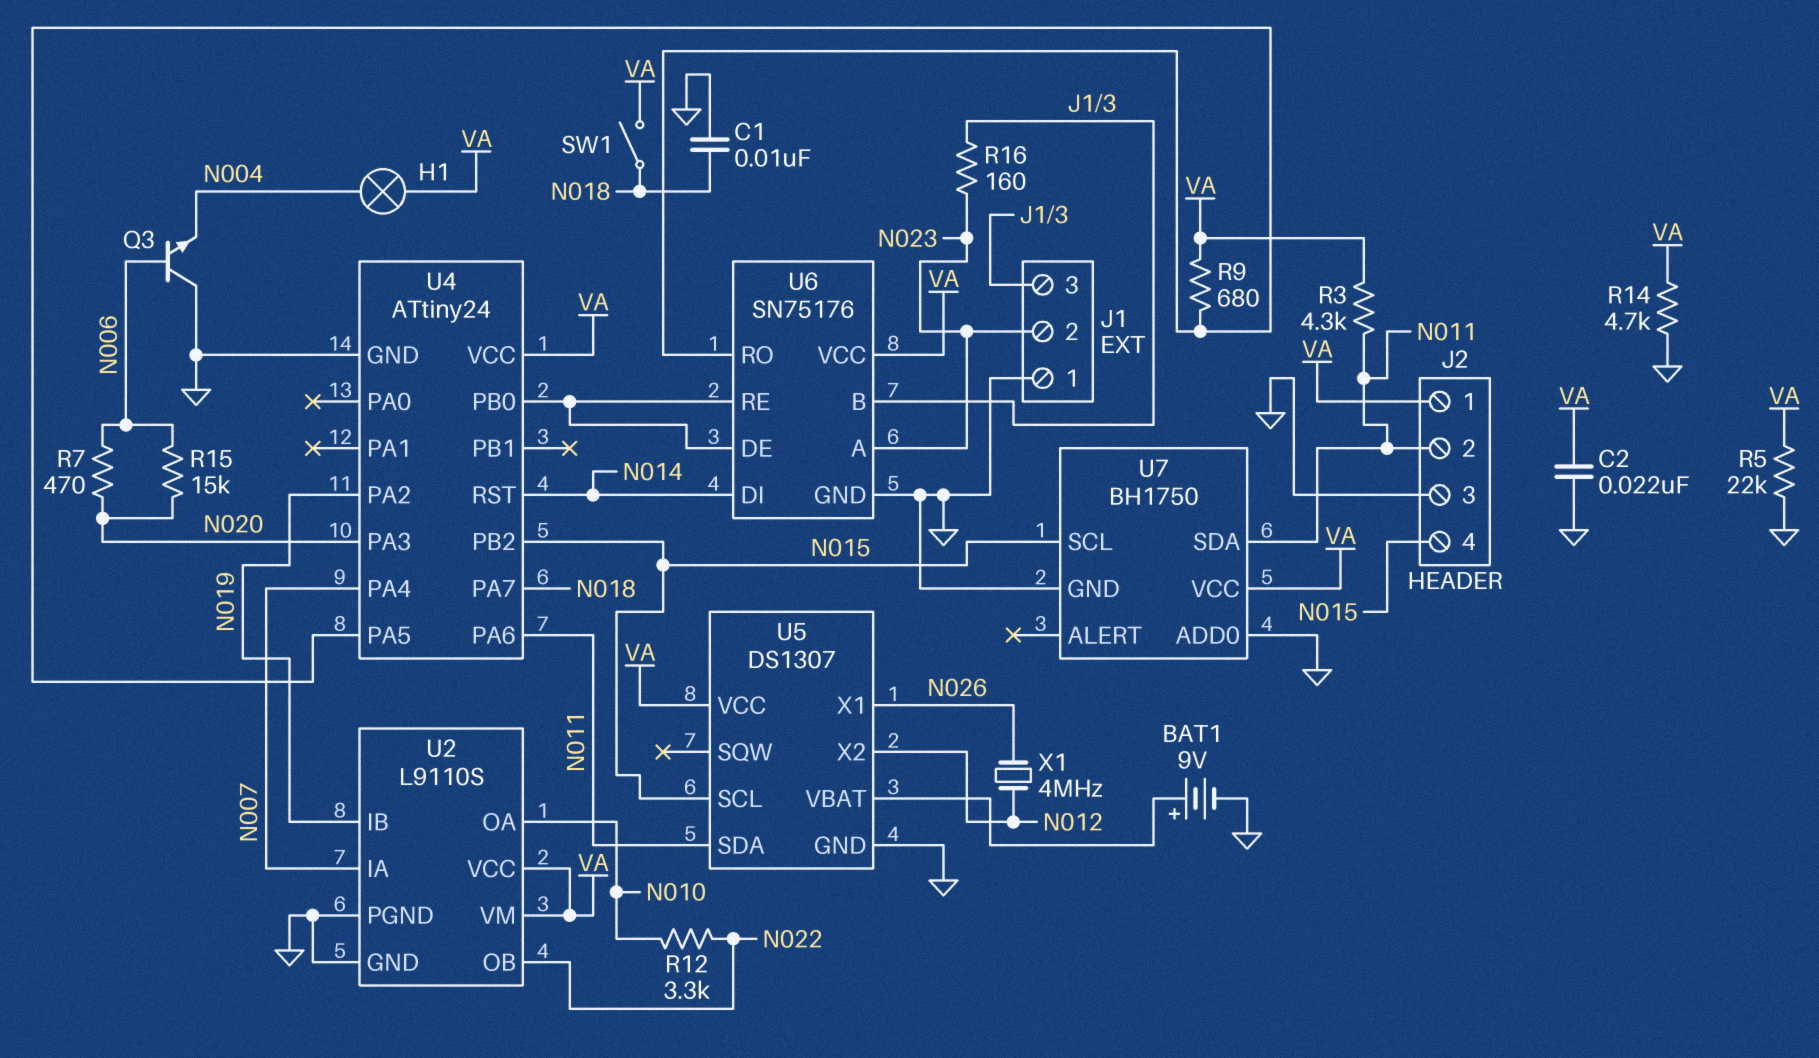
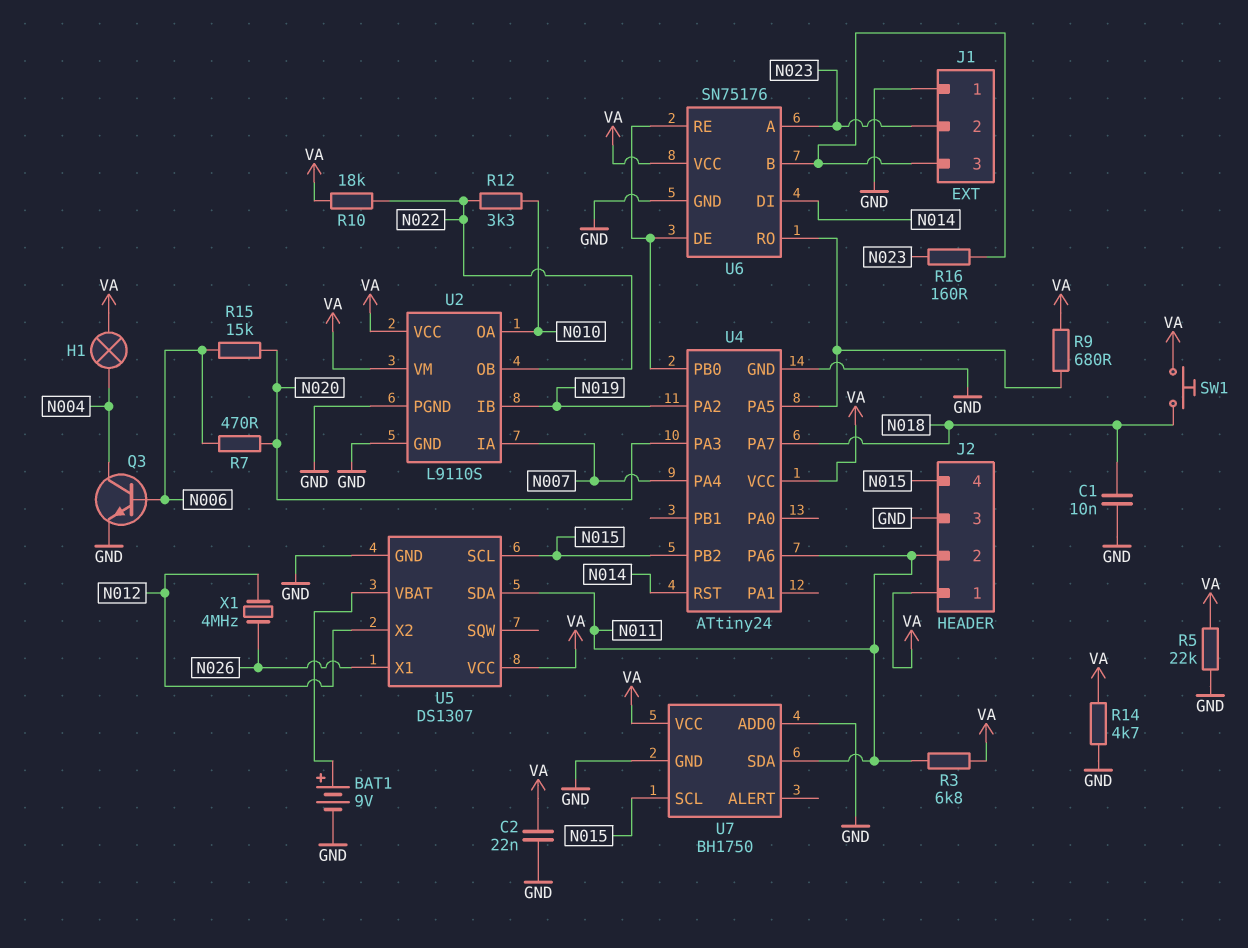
Q3: NPN (B N006, C GND, E N004) -> NPN (B N006, C N004, E GND)
R3: 4.3k (N011, VA) -> 6.8k (N011, VA)
R10: none -> 18k (N022, VA)
SW1: switch (N018, VA) -> button (N018, VA)

